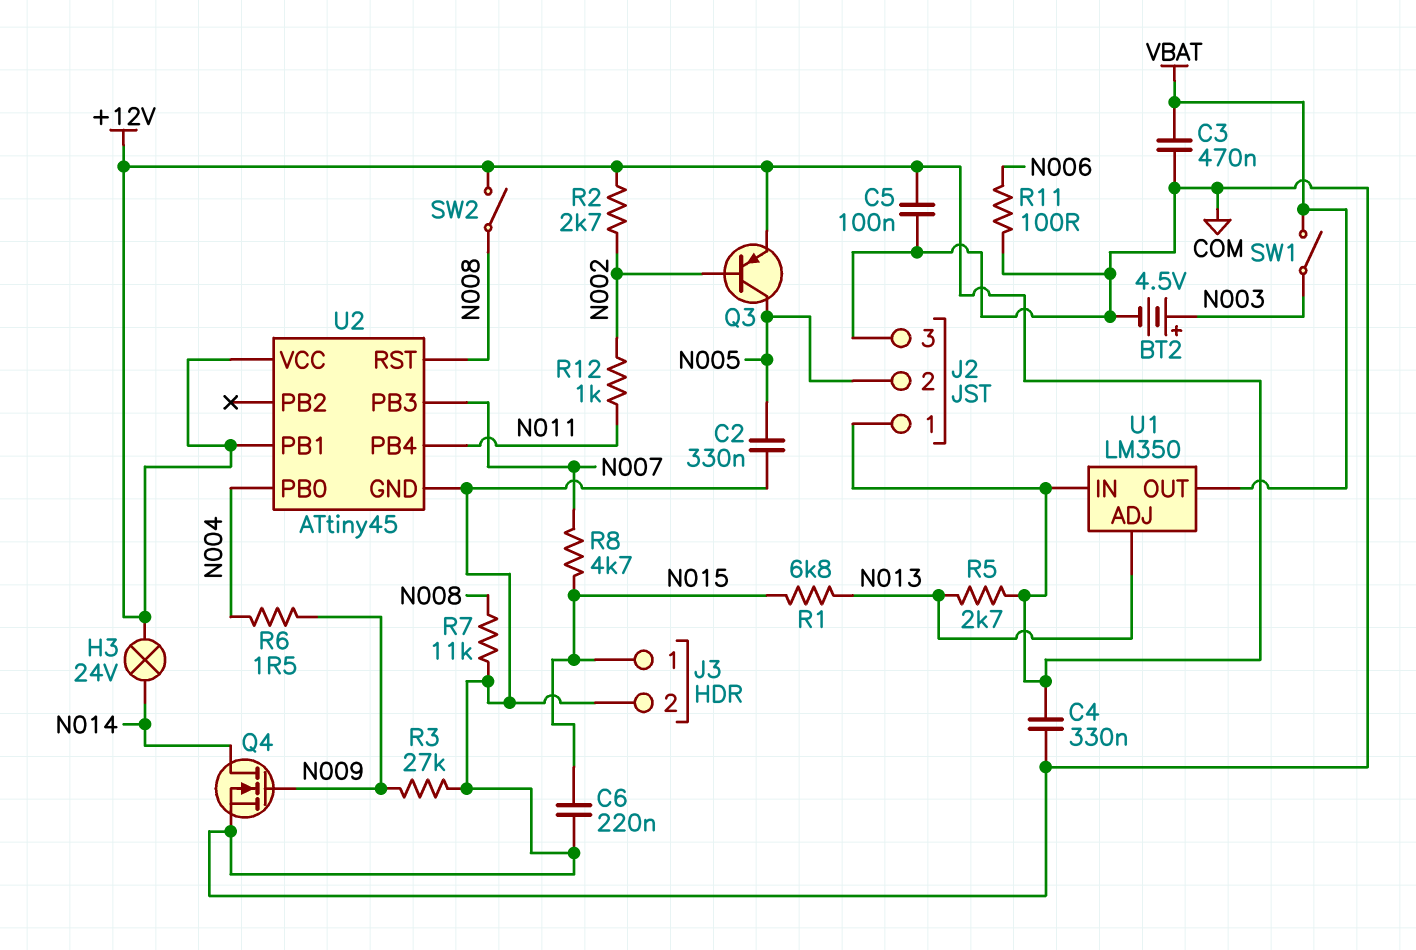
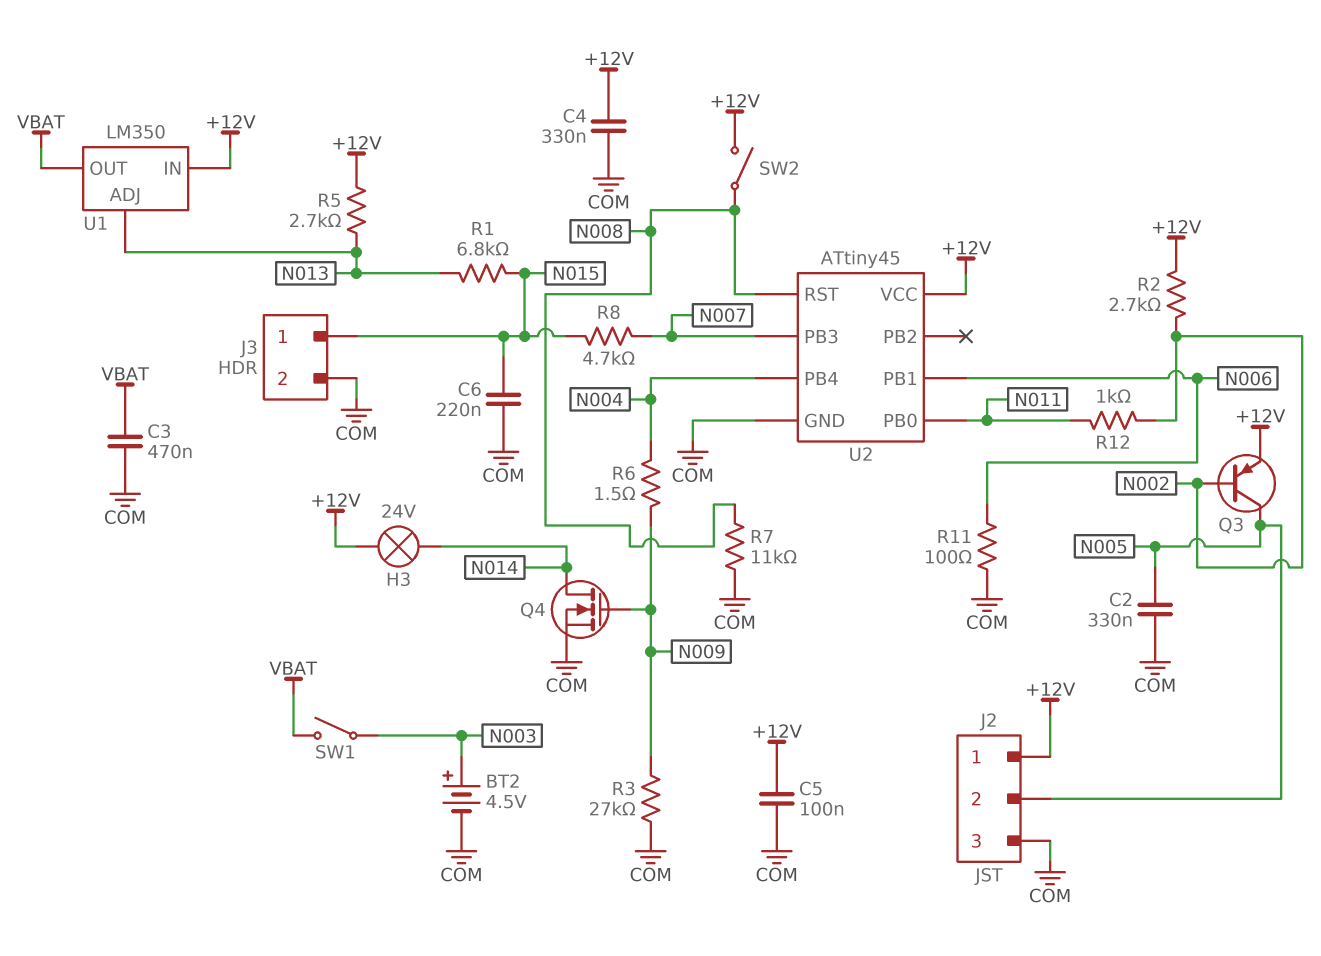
U2 pin PB0: N004 -> N011
U2 pin PB1: +12V -> N006
U2 pin PB4: N011 -> N004

